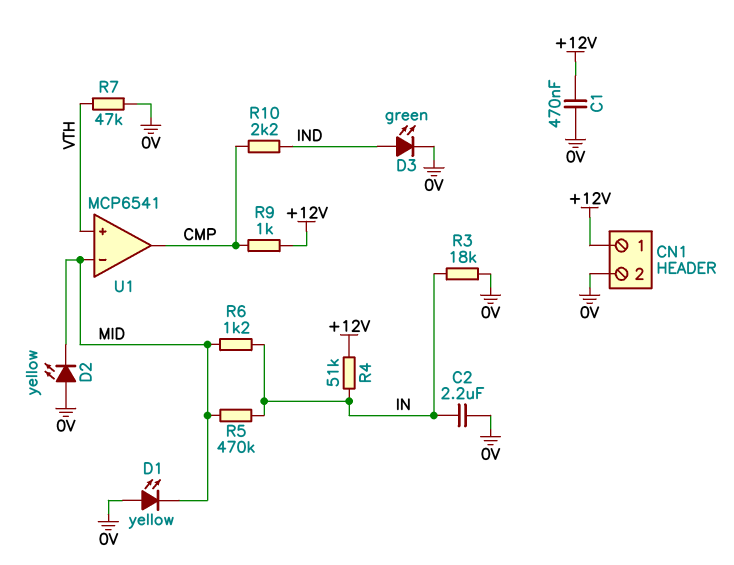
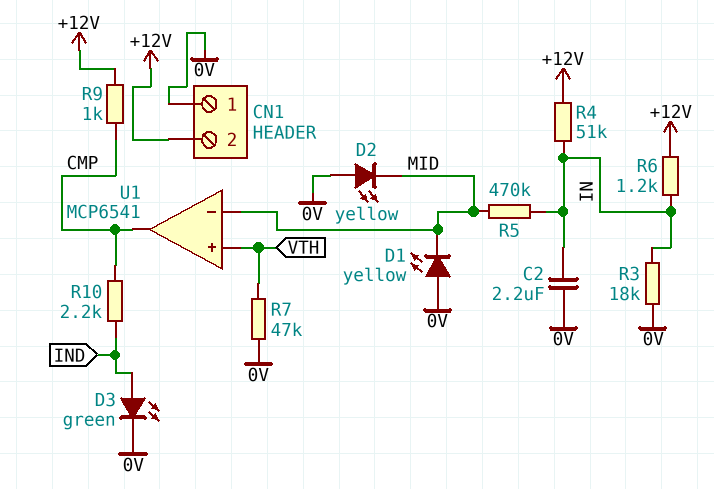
C1: 470nF (+12V, 0V) -> none
CN1 pin 1: +12V -> 0V
CN1 pin 2: 0V -> +12V
R6: 1.2k (IN, MID) -> 1.2k (+12V, IN)

